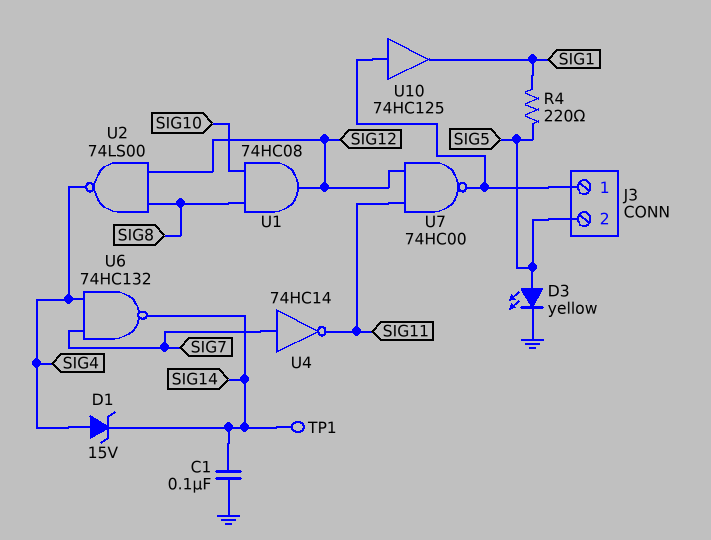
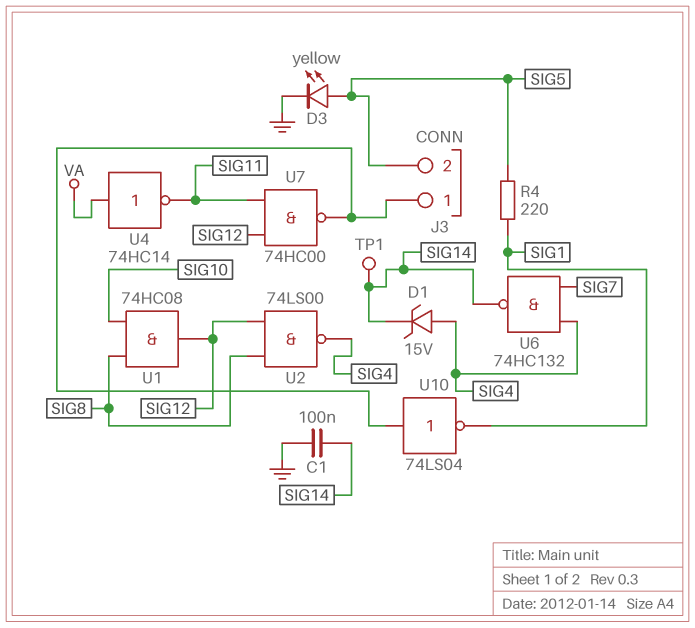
U4: NOT 74HC14 (in SIG7, out SIG11) -> NOT 74HC14 (in VA, out SIG11)
U10: buffer 74HC125 (in J3/1, out SIG1) -> NOT 74LS04 (in J3/1, out SIG1)

